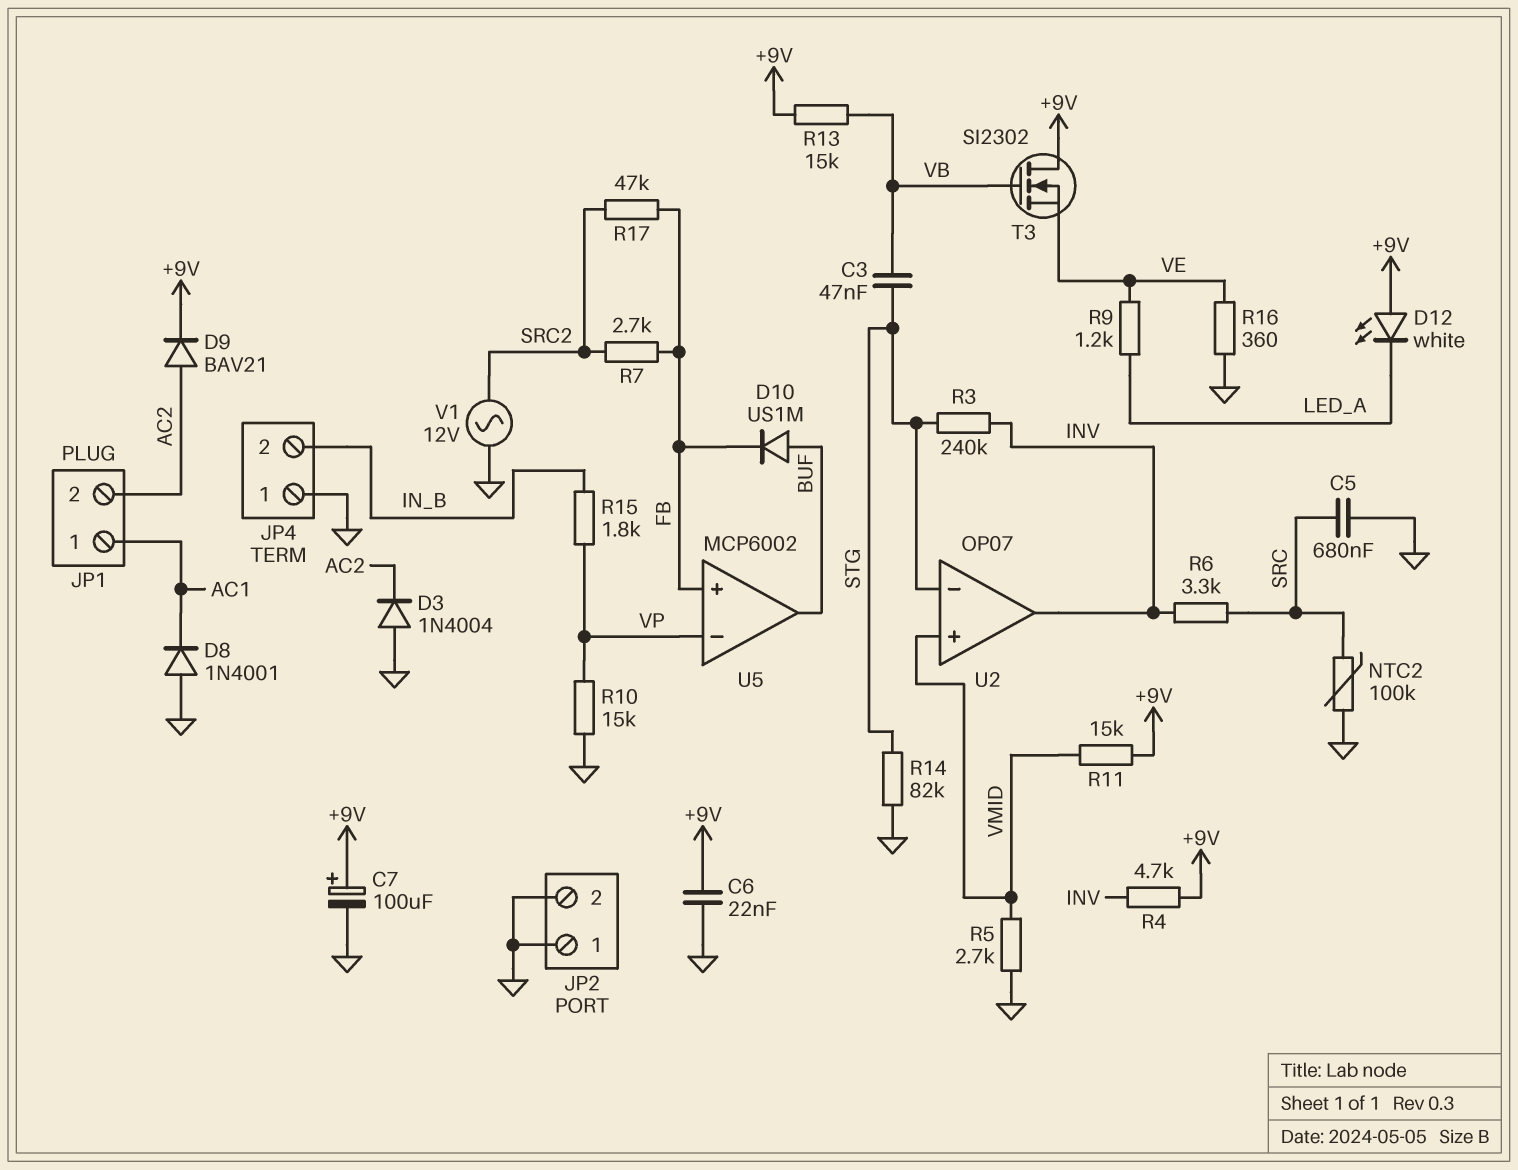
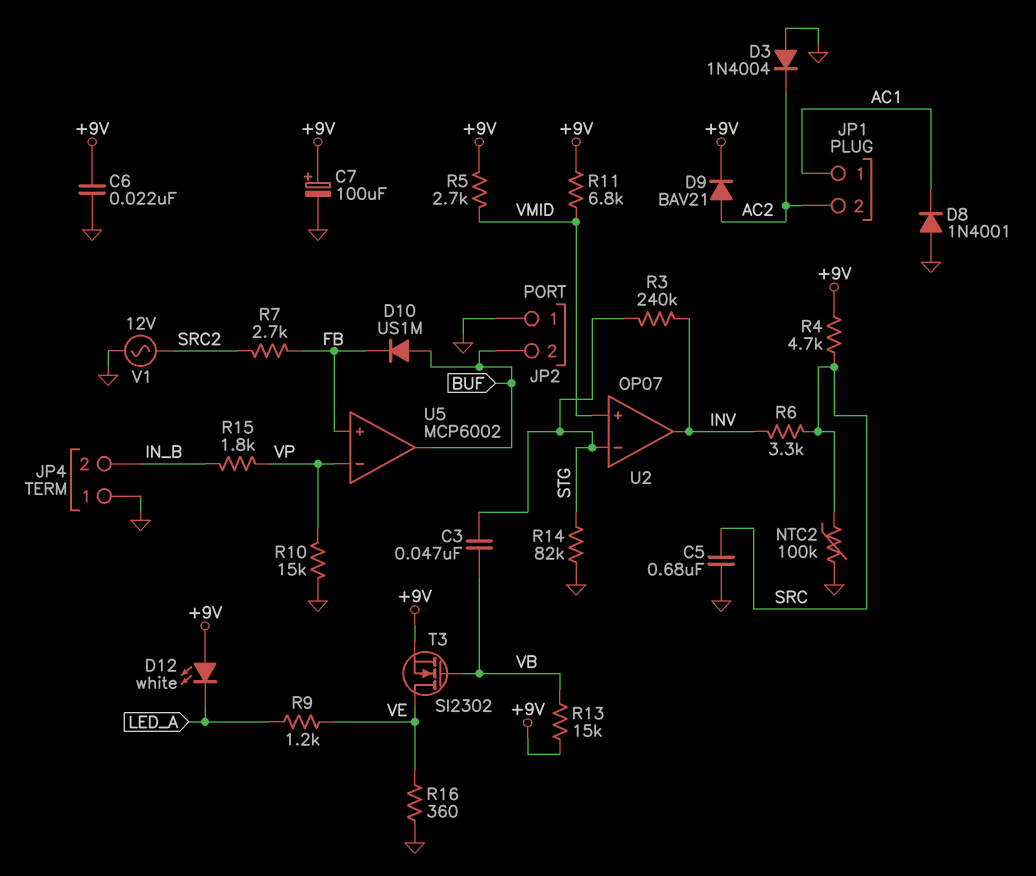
JP2 pin 2: GND -> BUF
R4: 4.7k (+9V, INV) -> 4.7k (+9V, SRC)
R5: 2.7k (GND, VMID) -> 2.7k (+9V, VMID)
R11: 15k (+9V, VMID) -> 6.8k (+9V, VMID)
R17: 47k (FB, SRC2) -> none
T3: NMOS SI2302 (G VB, D +9V, S VE) -> NMOS SI2302 (G VB, D VE, S +9V)

